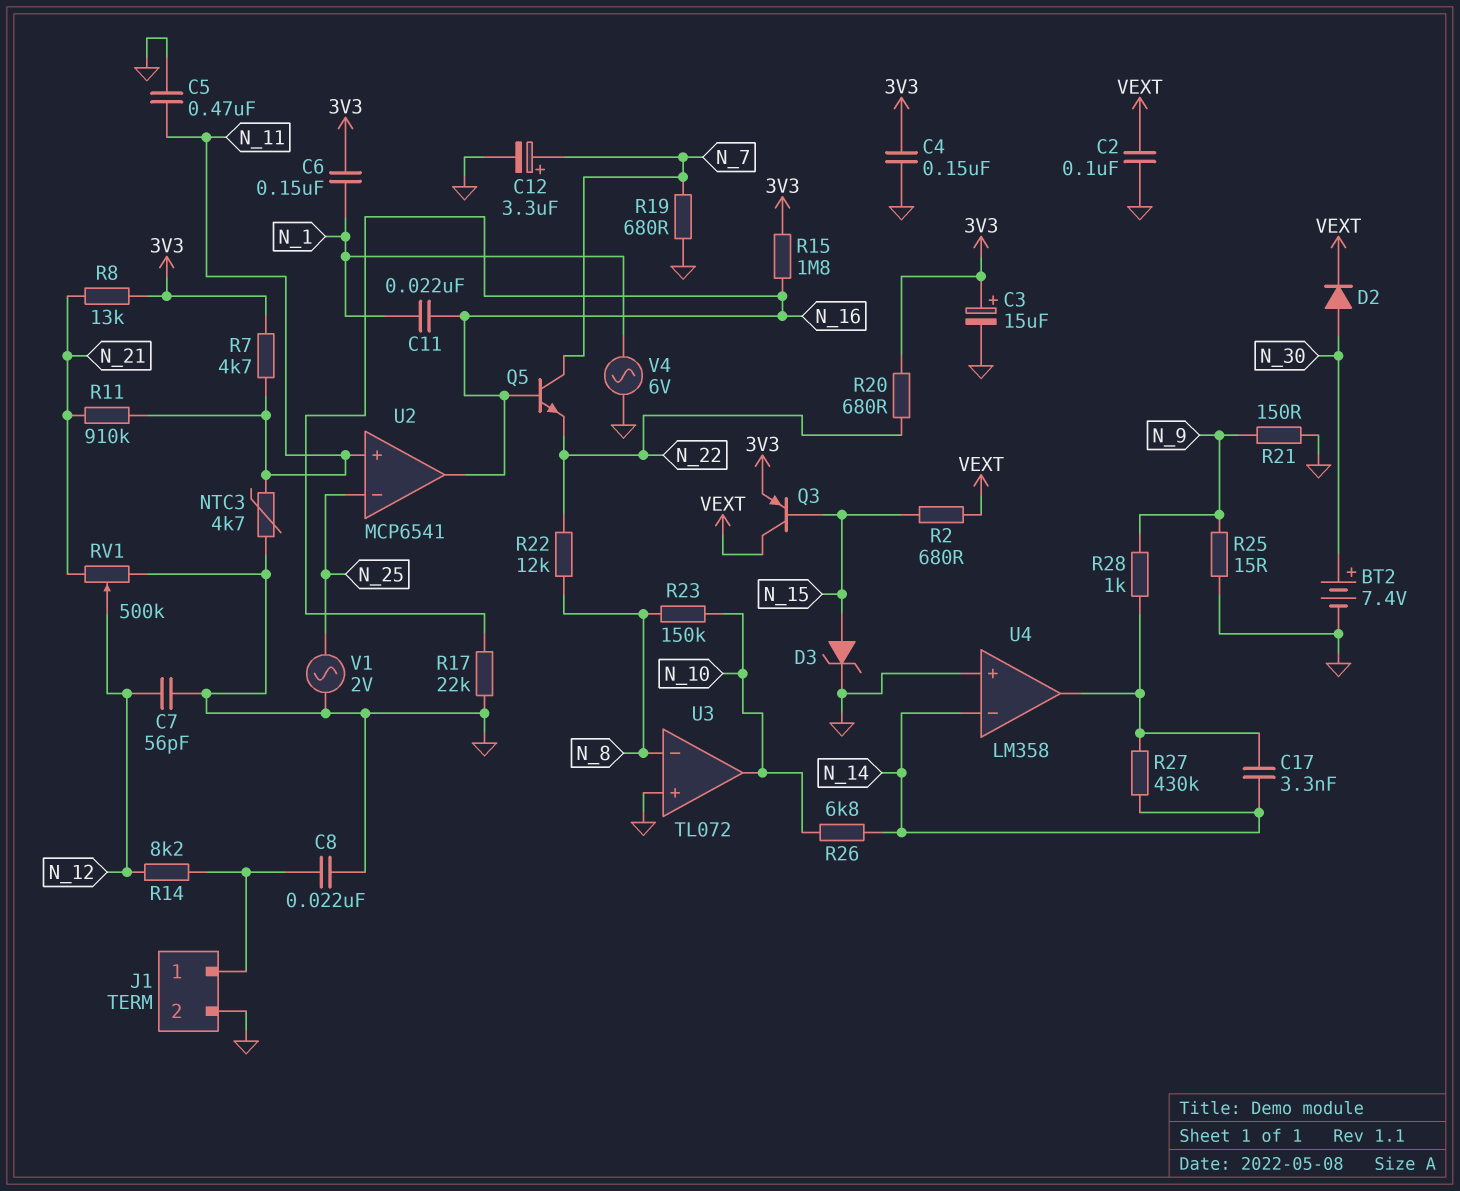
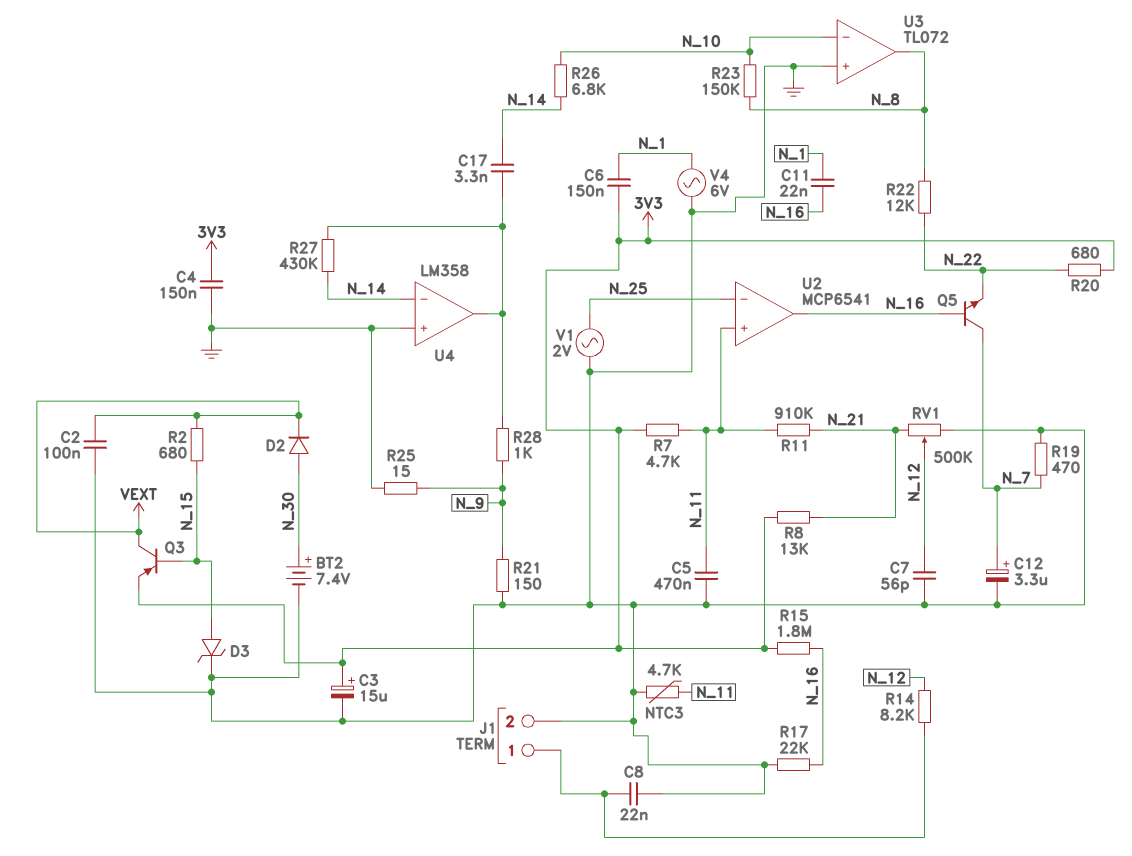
R19: 680 (GND, N_7) -> 470 (GND, N_7)
U3 pin in-: N_8 -> N_10
U3 pin out: N_10 -> N_8

